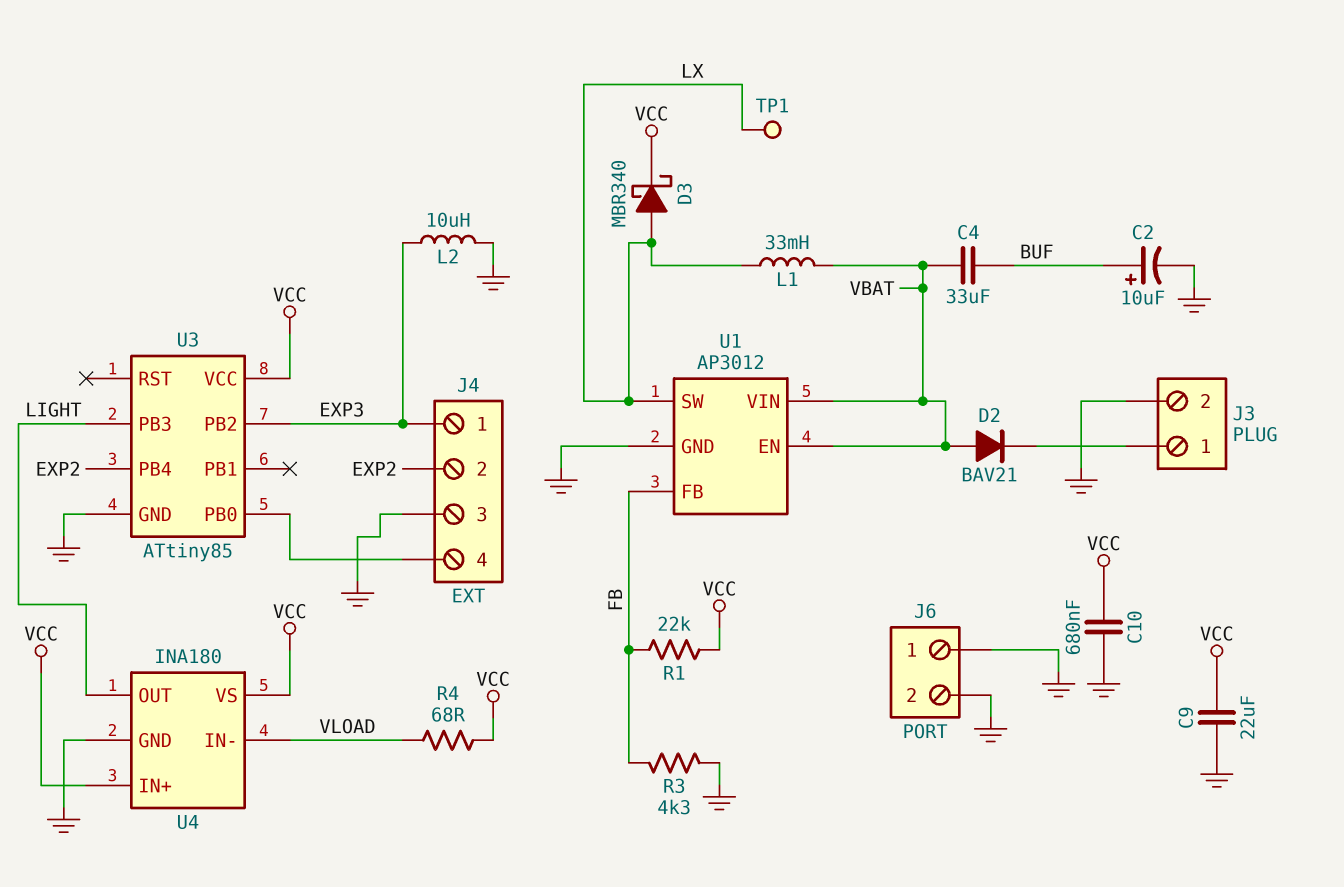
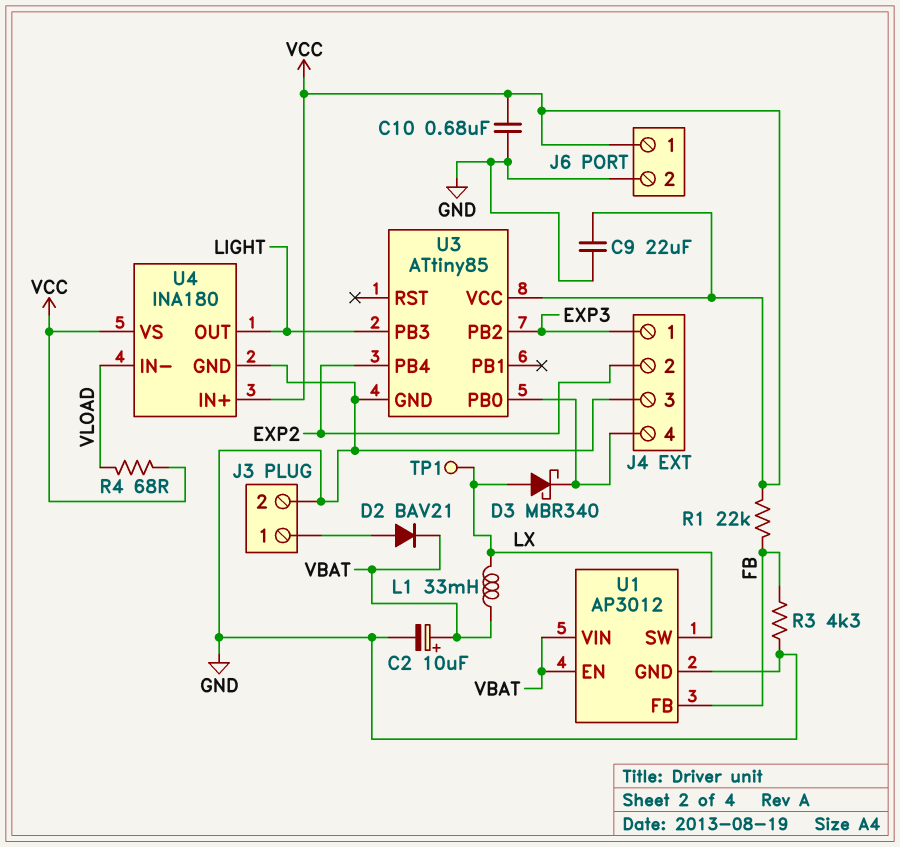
C2: 10uF (plus BUF, minus GND) -> 10uF (plus VBAT, minus GND)
C4: 33uF (BUF, VBAT) -> none
D2: diode BAV21 (A VBAT, K J3/1) -> diode BAV21 (A J3/1, K VBAT)
D3: schottky MBR340 (A LX, K VCC) -> schottky MBR340 (A LX, K J4/4)
J6 pin 1: GND -> VCC
L2: 10uH (EXP3, GND) -> none

